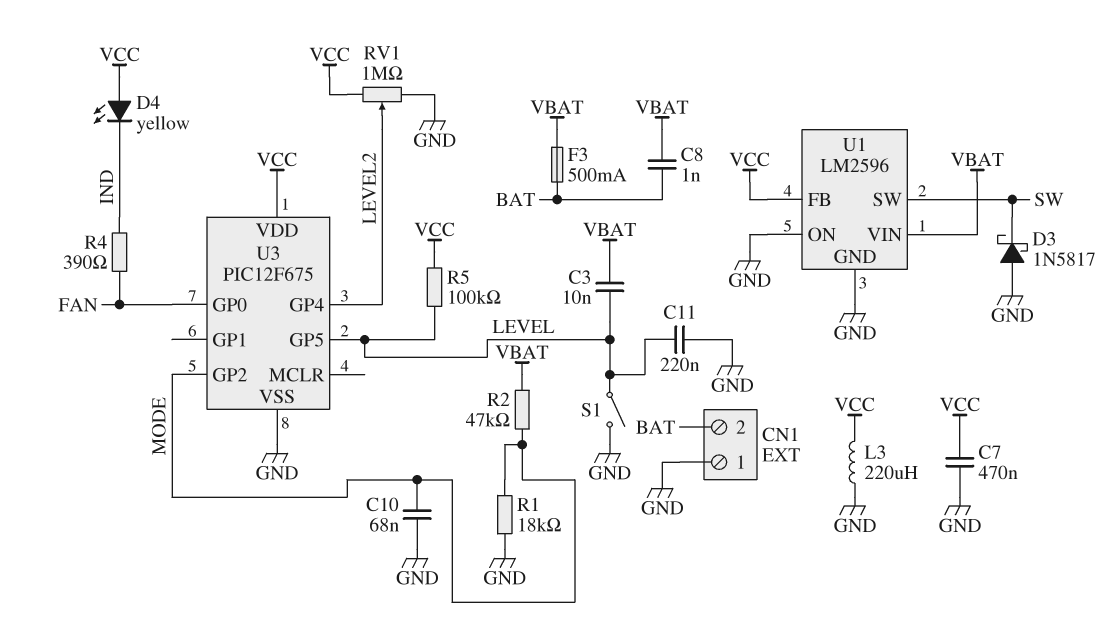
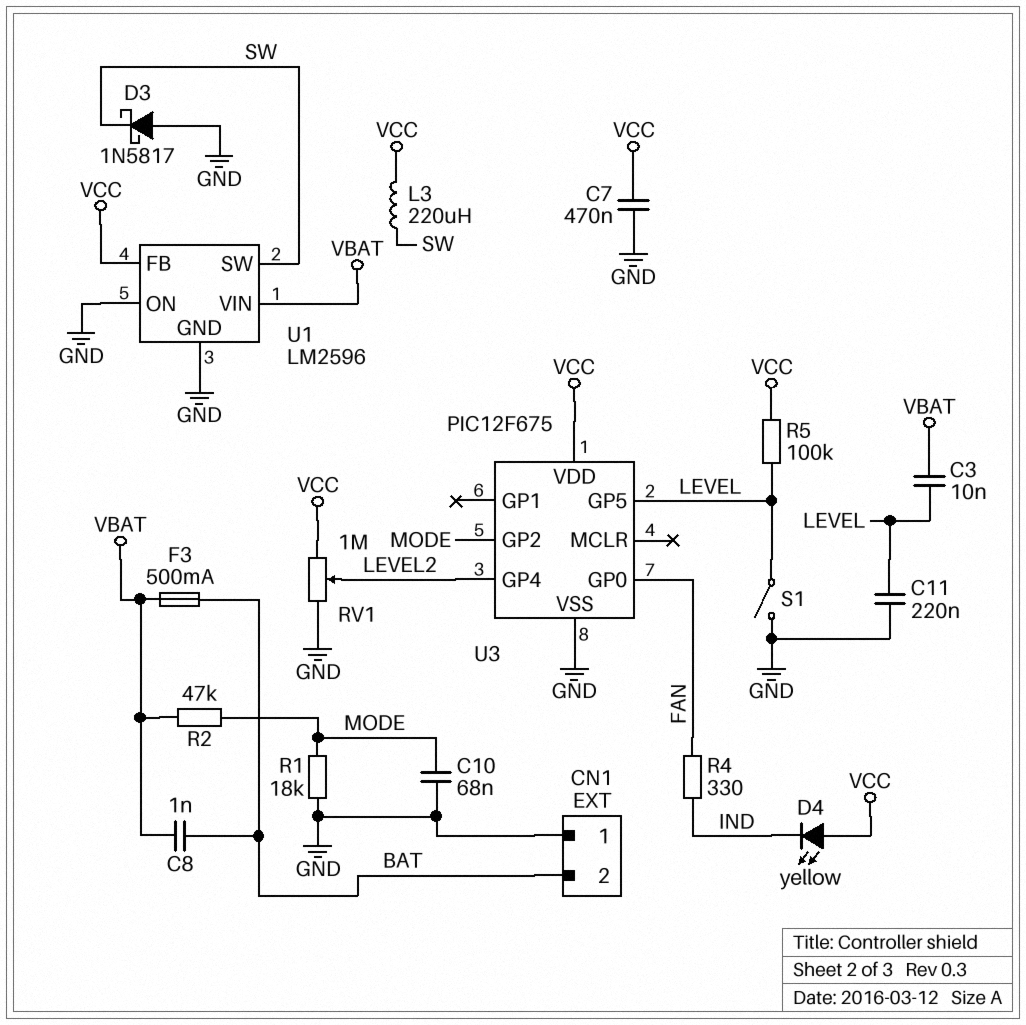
L3: 220uH (GND, VCC) -> 220uH (SW, VCC)
R4: 390 (FAN, IND) -> 330 (FAN, IND)

